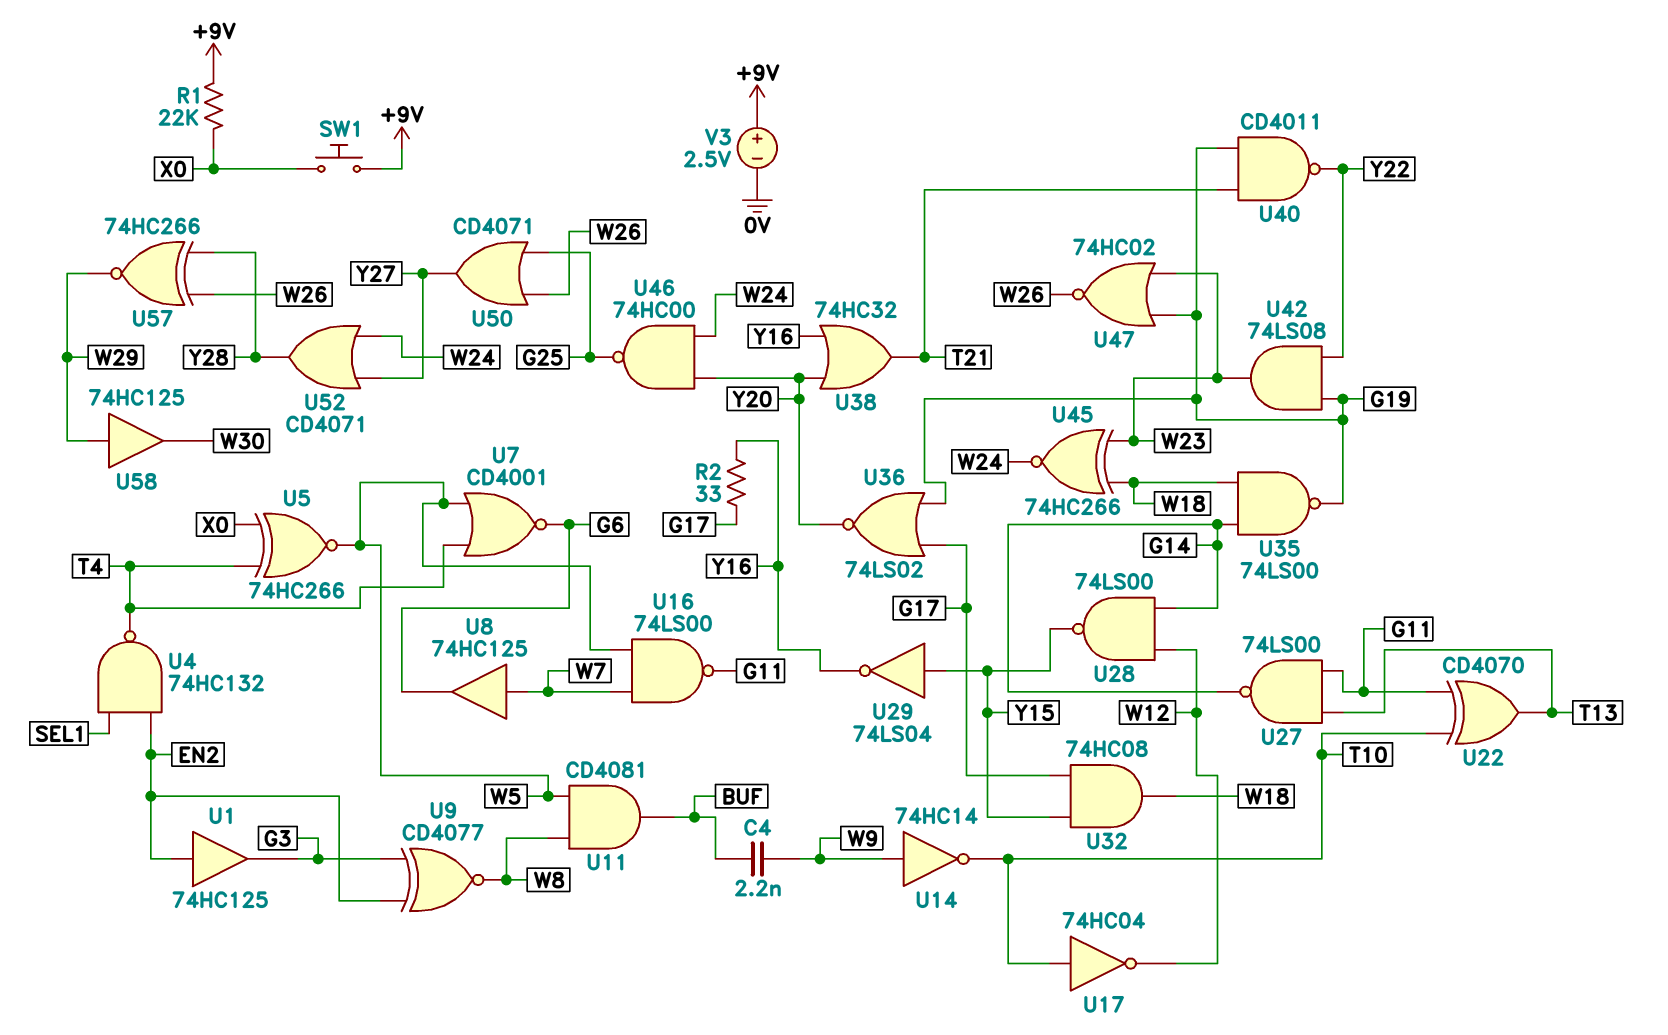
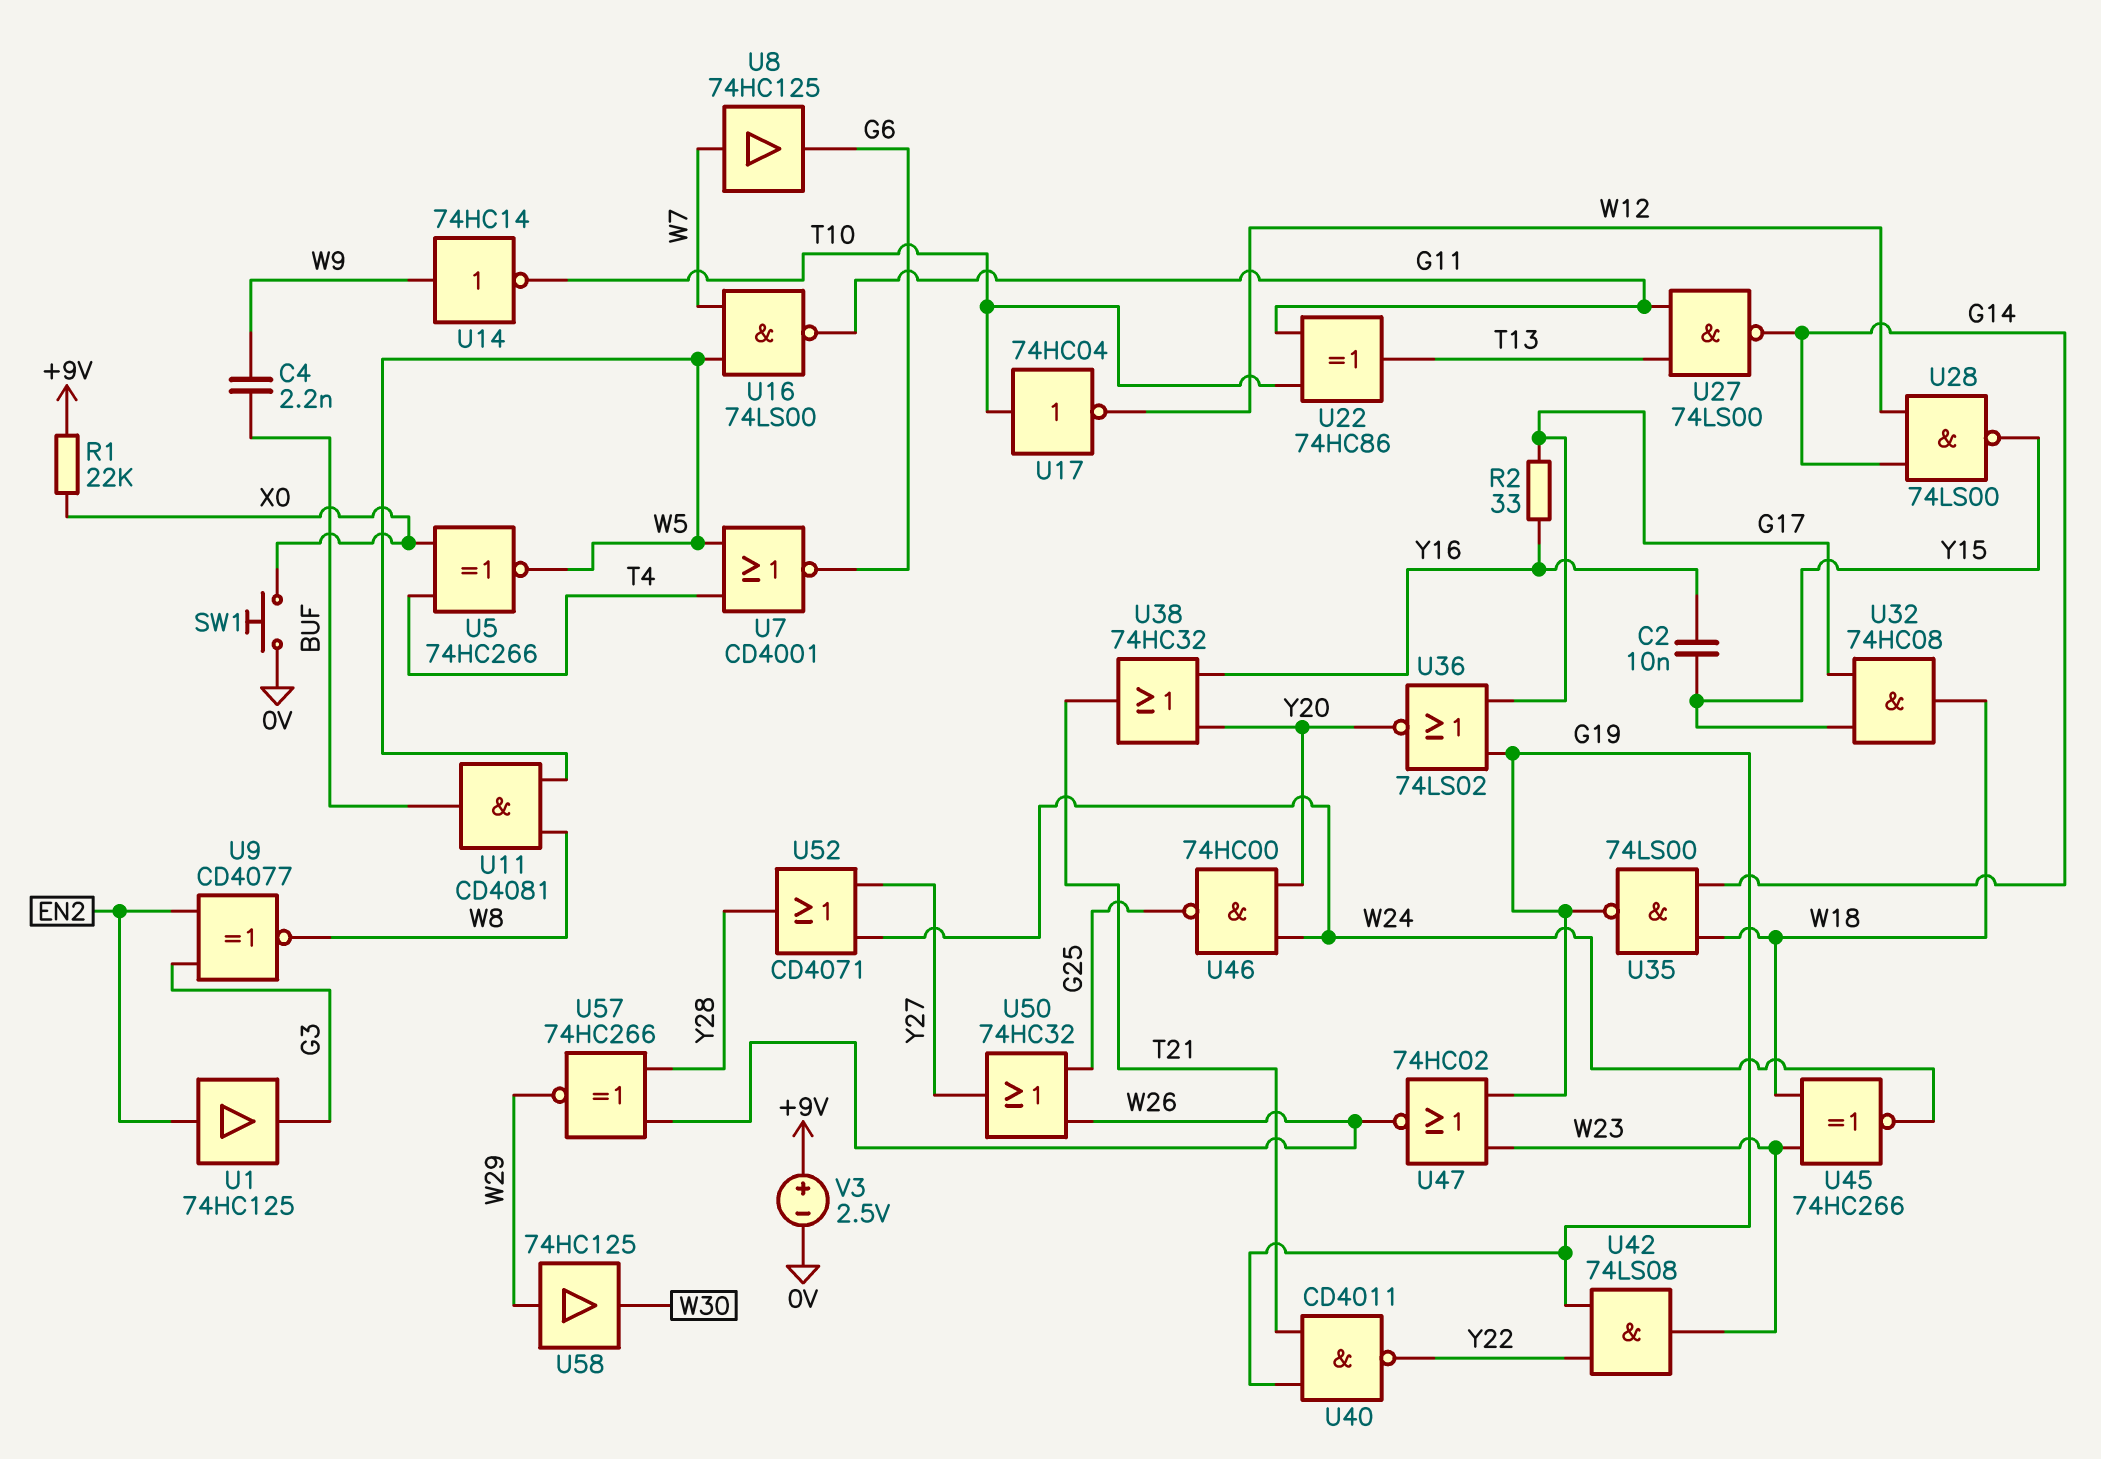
C2: none -> 10nF (Y15, Y16)
SW1: button (+9V, X0) -> button (0V, X0)
U4: NAND 74HC132 (in EN2, in SEL1, out T4) -> none
U22: XOR CD4070 (in G11, in T10, out T13) -> XOR 74HC86 (in G11, in T10, out T13)
U29: NOT 74LS04 (in Y15, out Y16) -> none
U50: OR CD4071 (in G25, in W26, out Y27) -> OR 74HC32 (in G25, in W26, out Y27)

